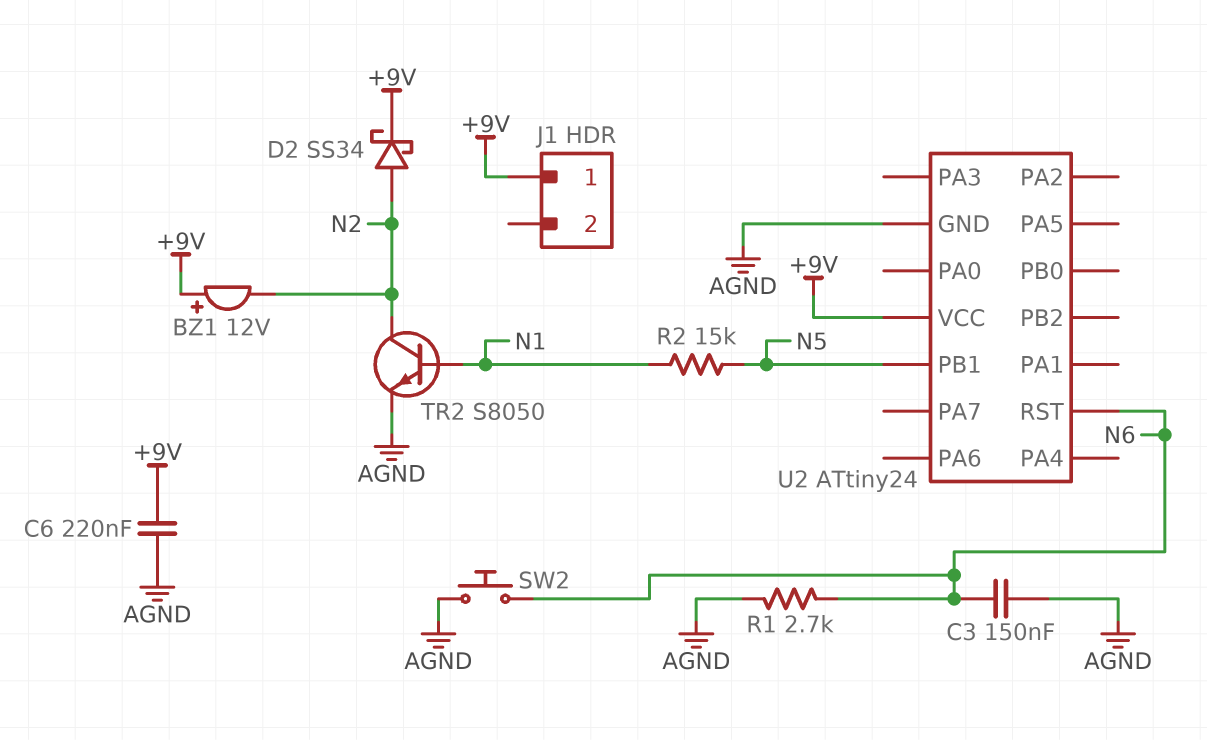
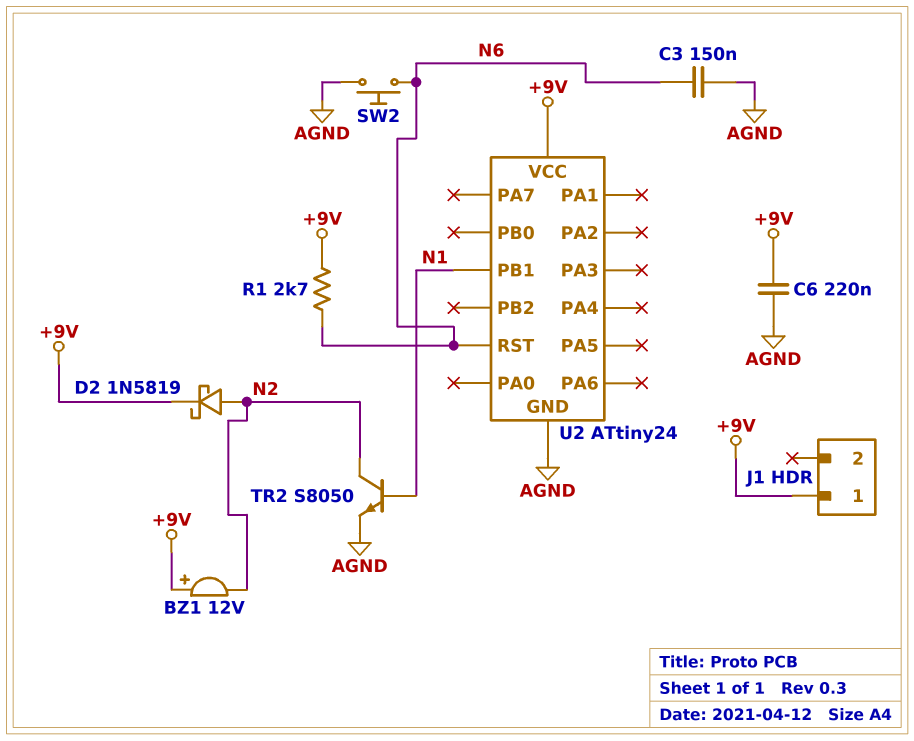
D2: schottky SS34 (A N2, K +9V) -> schottky 1N5819 (A N2, K +9V)
R1: 2.7k (AGND, N6) -> 2.7k (+9V, N6)
R2: 15k (N1, N5) -> none
U2 pin PB1: N5 -> N1

